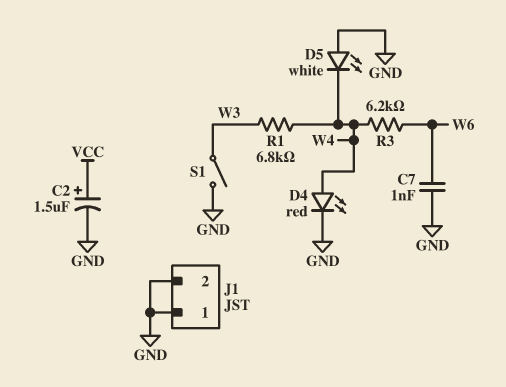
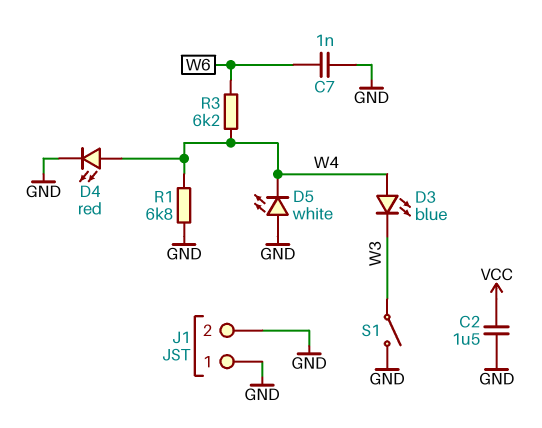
C2: 1.5uF (plus VCC, minus GND) -> 1.5uF (GND, VCC)
D3: none -> LED blue (A W4, K W3)
R1: 6.8k (W3, W4) -> 6.8k (GND, W4)

